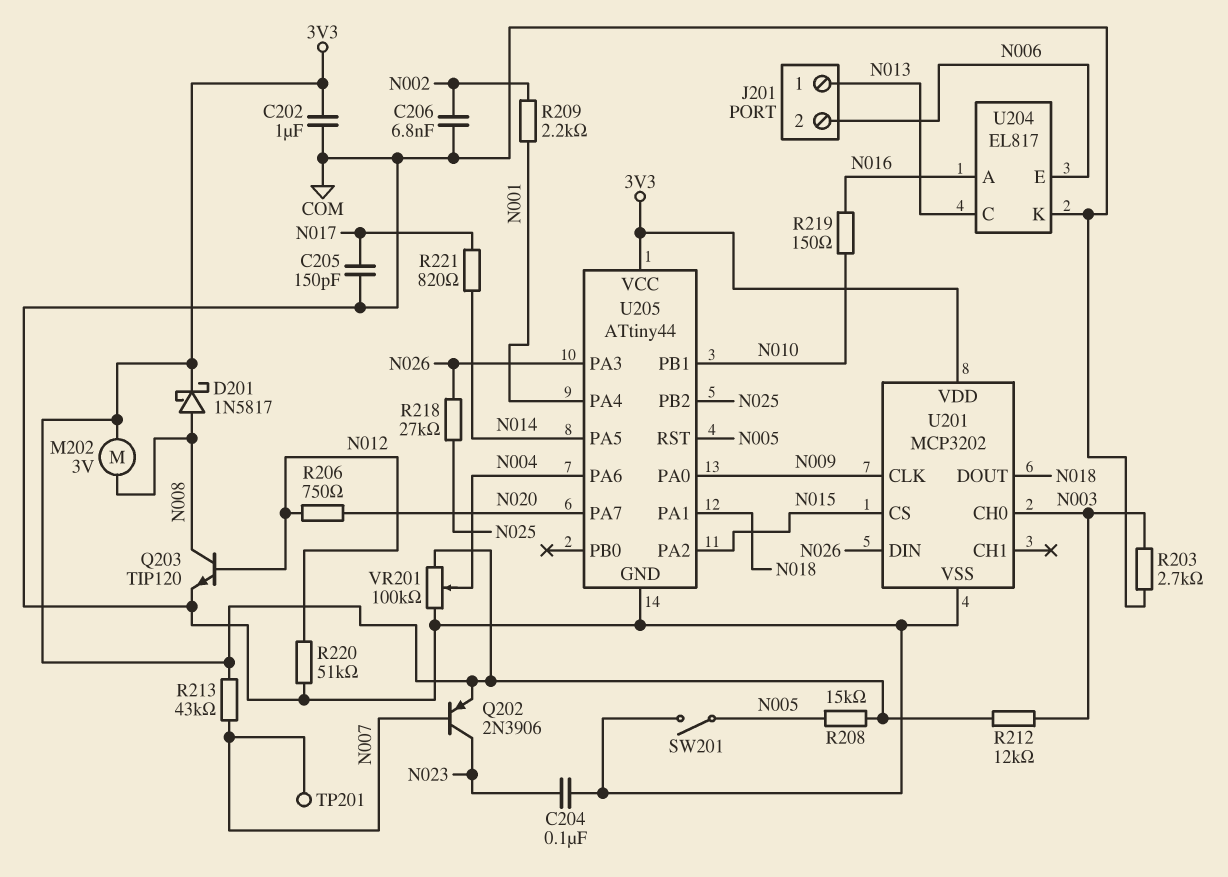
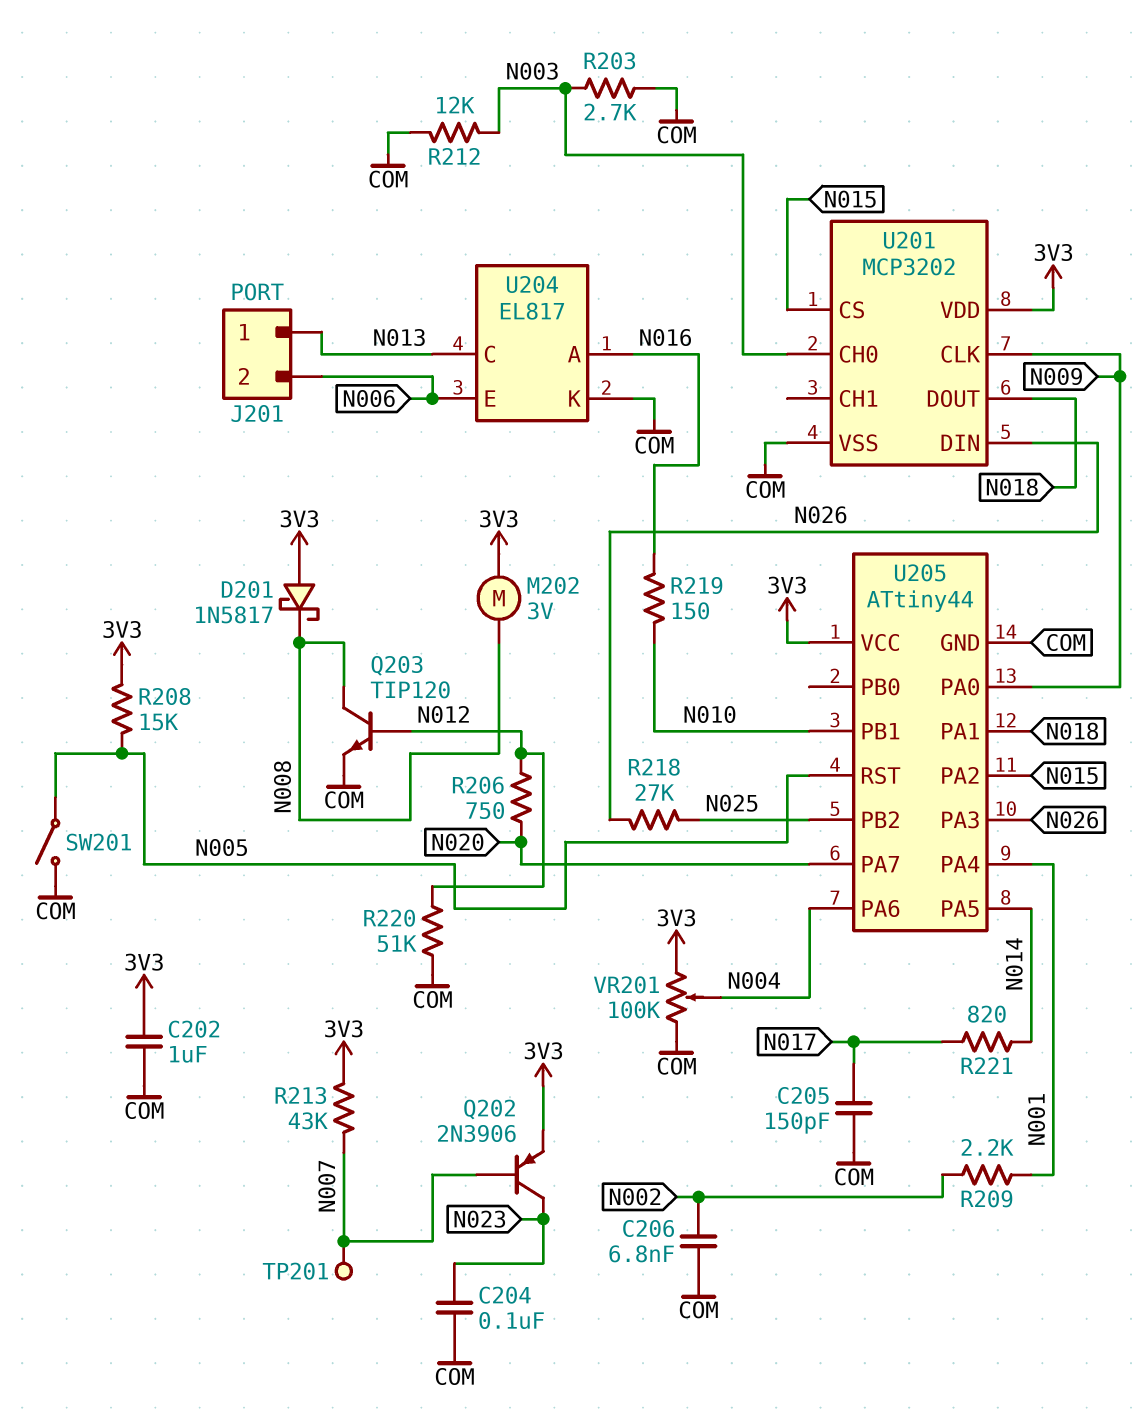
D201: schottky 1N5817 (A N008, K 3V3) -> schottky 1N5817 (A 3V3, K N008)
R212: 12k (3V3, N003) -> 12k (COM, N003)

